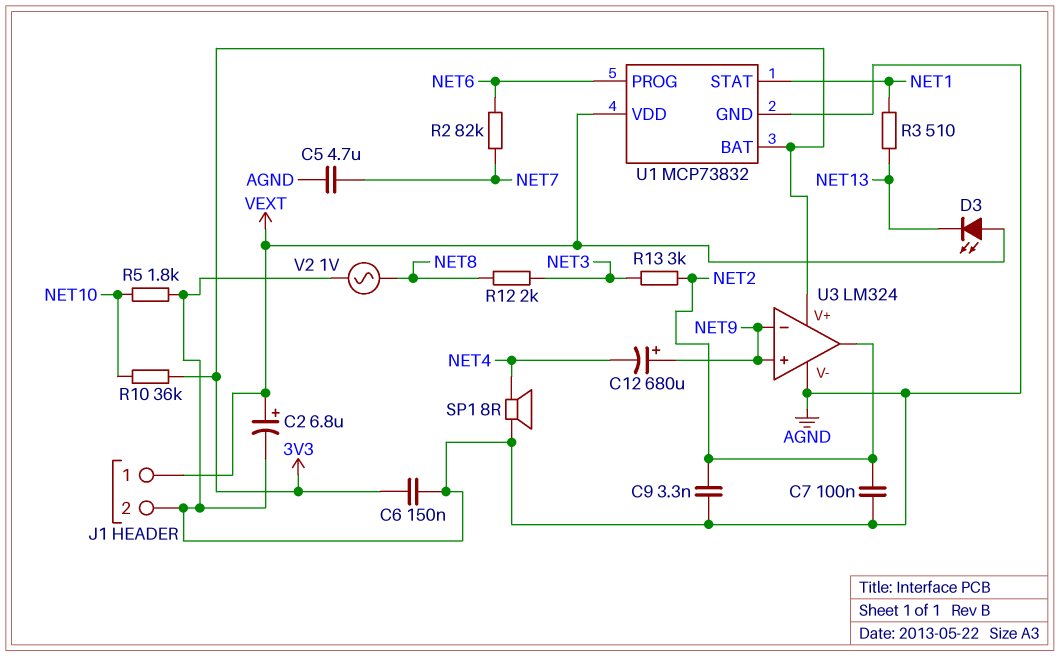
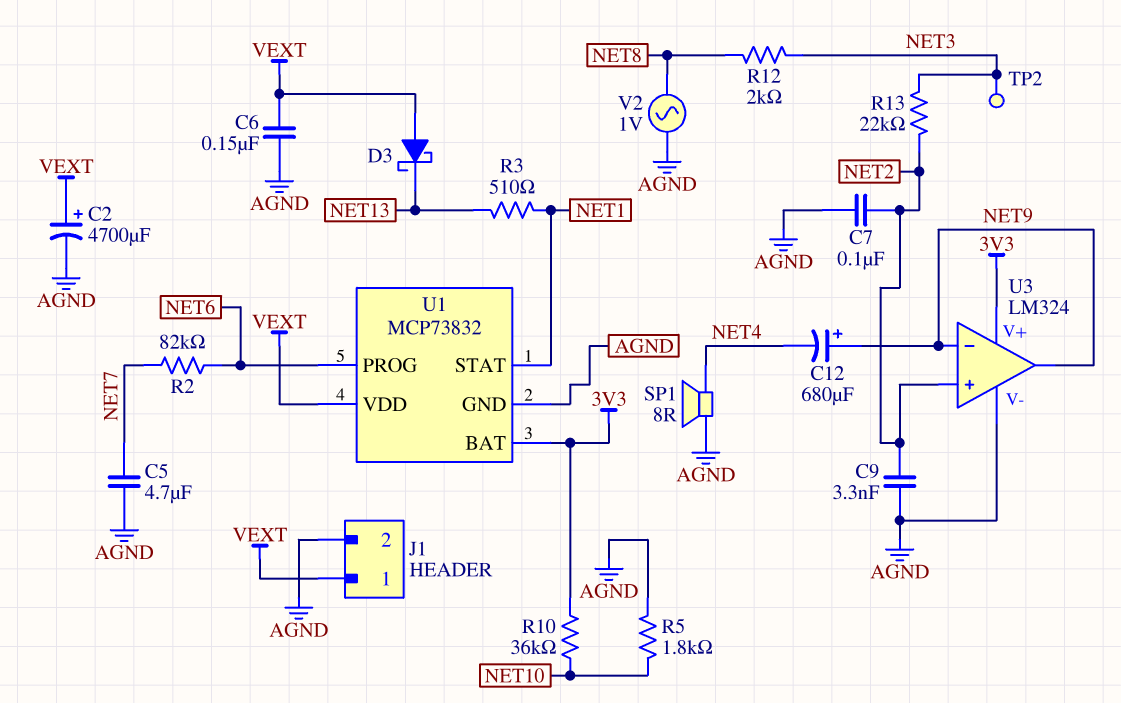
C2: 6.8uF (plus VEXT, minus AGND) -> 4700uF (plus VEXT, minus AGND)
C6: 150nF (3V3, AGND) -> 150nF (AGND, VEXT)
D3: LED (A VEXT, K NET13) -> schottky (A VEXT, K NET13)
R13: 3k (NET2, NET3) -> 22k (NET2, NET3)
TP2: none -> test point (NET3)
U3 pin in+: NET9 -> NET2
U3 pin out: NET2 -> NET9

